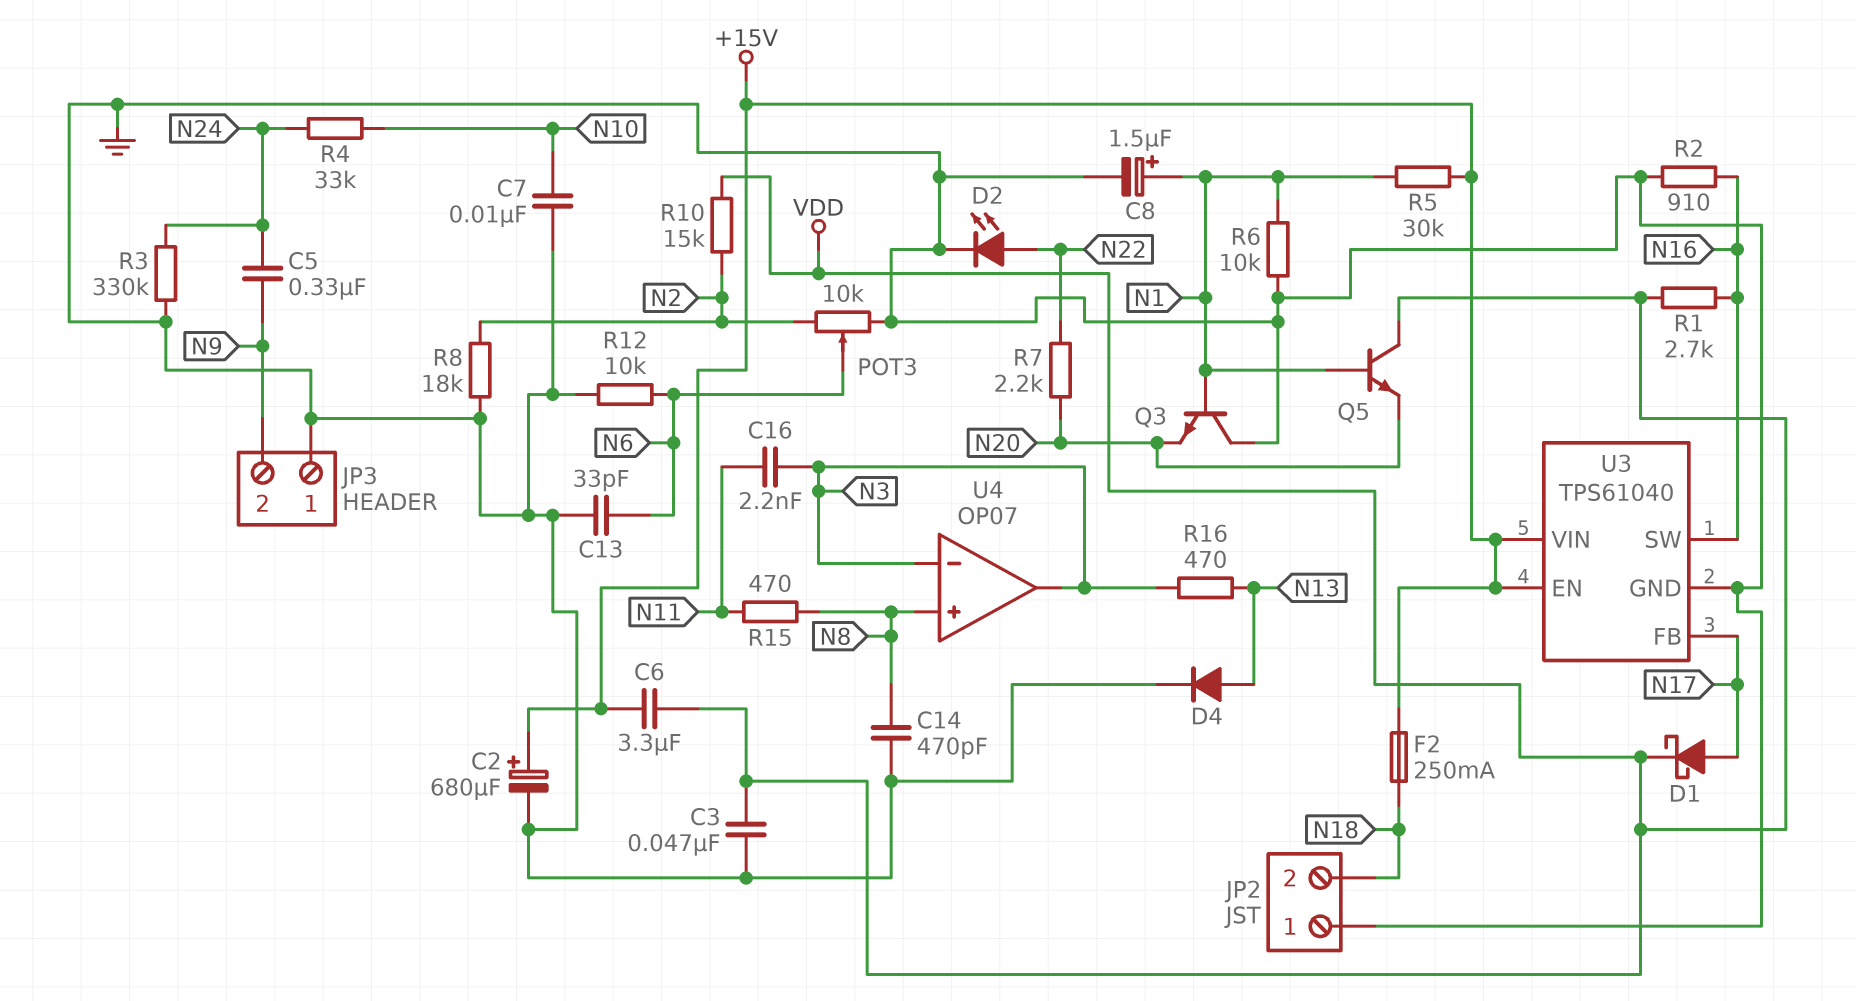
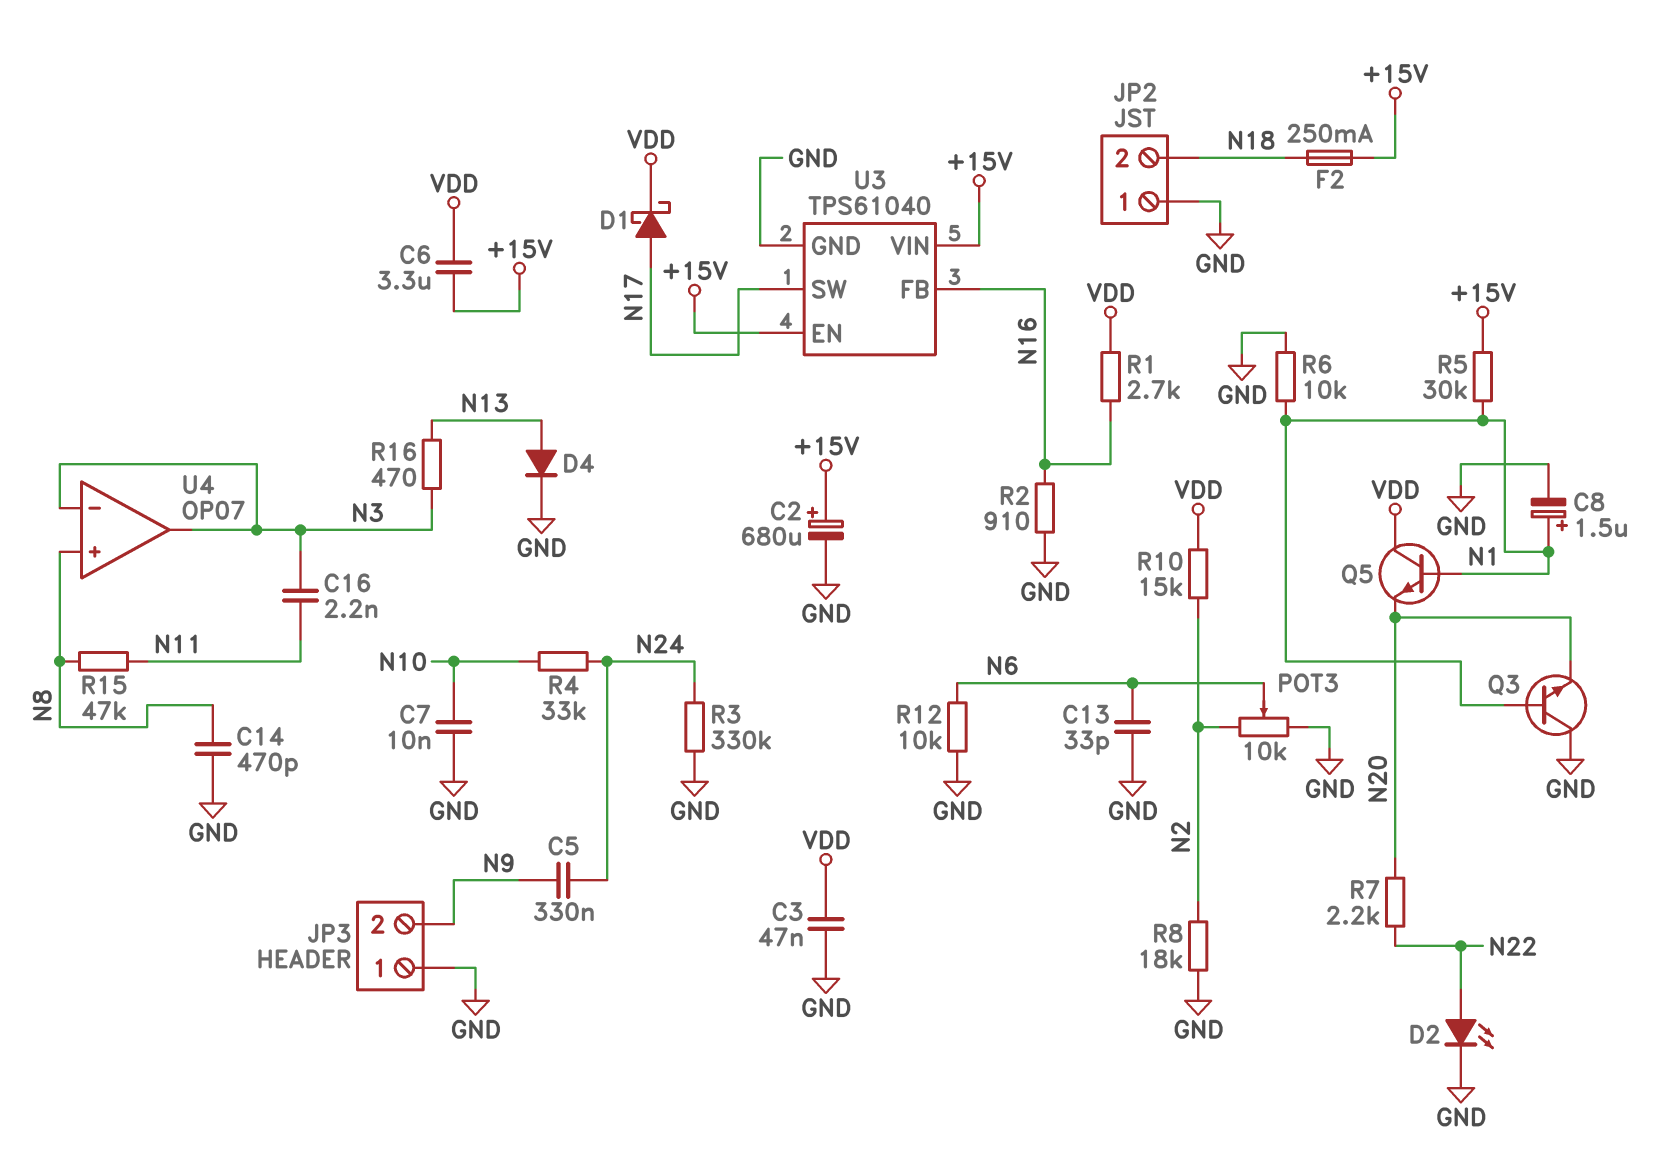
R15: 470 (N8, N11) -> 47k (N8, N11)
U3 pin FB: N17 -> N16
U3 pin SW: N16 -> N17

